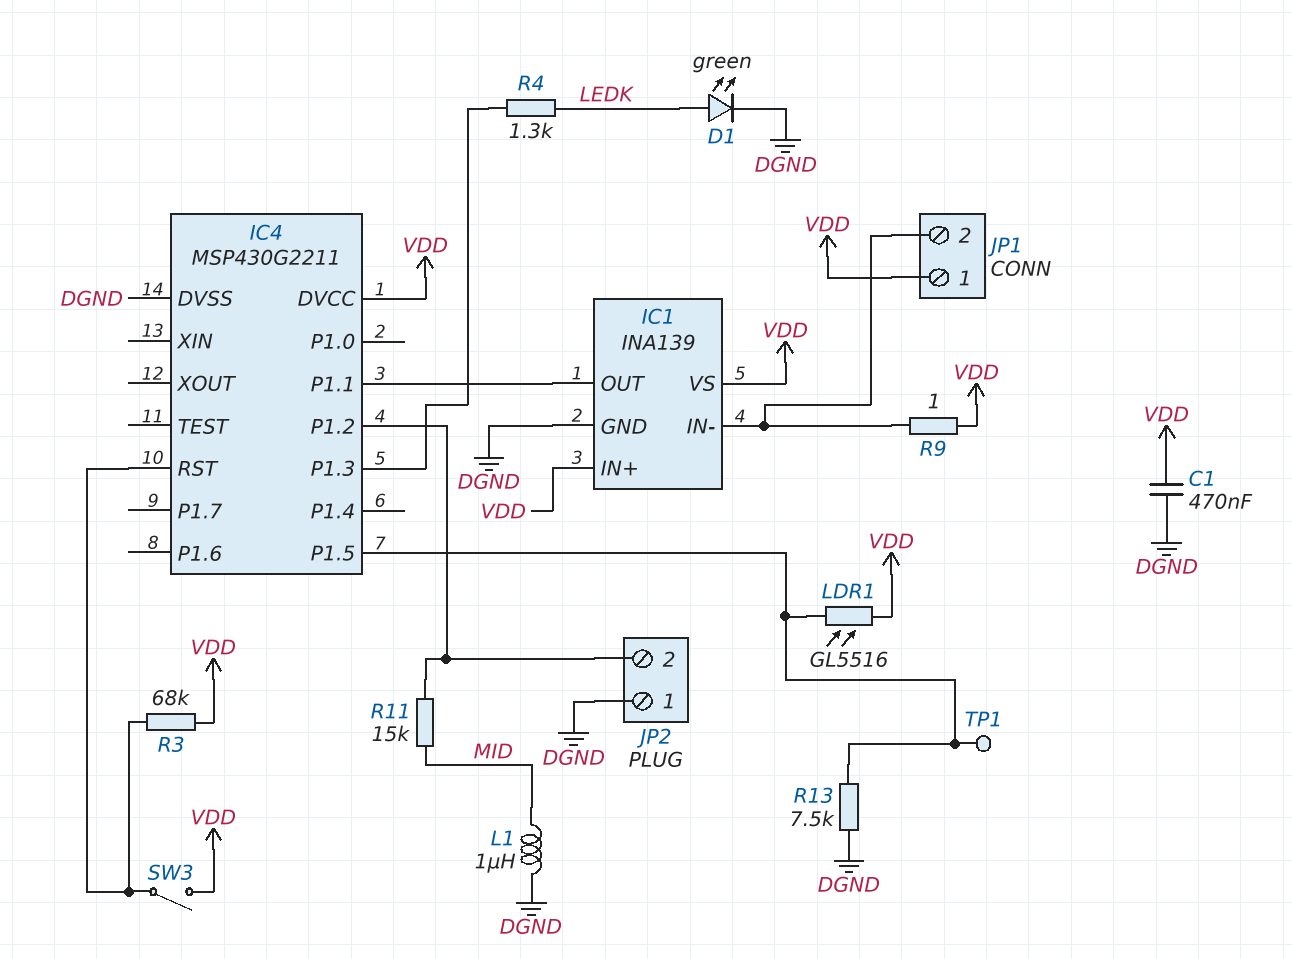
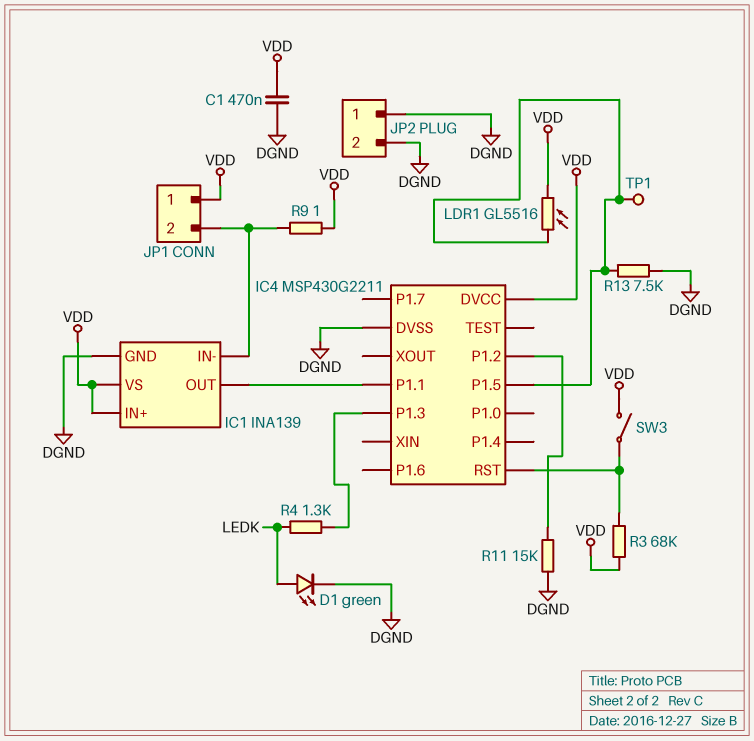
JP2 pin 2: IC4/P1.2 -> DGND
L1: 1uH (DGND, MID) -> none
R11: 15k (IC4/P1.2, MID) -> 15k (DGND, IC4/P1.2)

